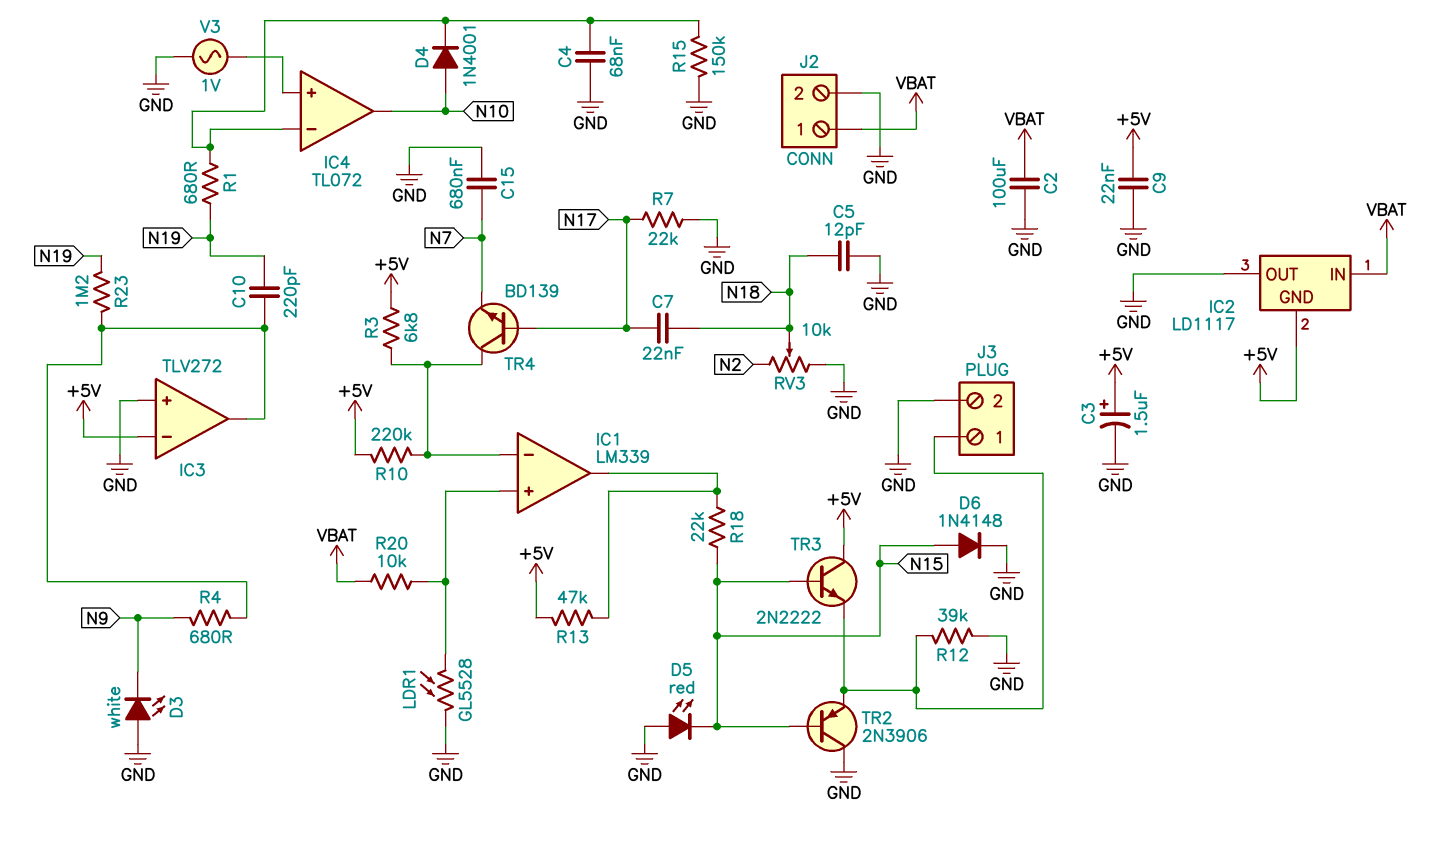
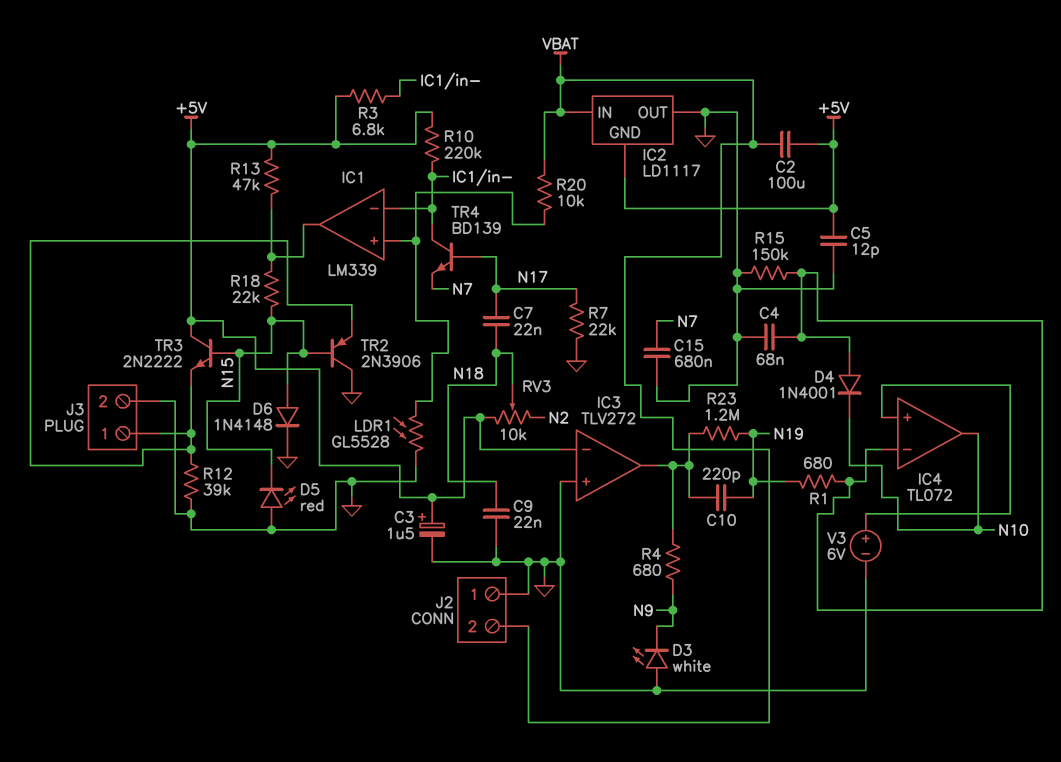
C2: 100uF (GND, VBAT) -> 100uF (+5V, VBAT)
C5: 12pF (GND, N18) -> 12pF (+5V, GND)
C9: 22nF (+5V, GND) -> 22nF (GND, N18)
D4: diode 1N4001 (A N10, K IC4/in-) -> diode 1N4001 (A IC4/in-, K N10)
J2 pin 1: VBAT -> GND
J2 pin 2: GND -> VBAT
RV3: 10k (GND, N2, wiper N18) -> 10k (+5V, N2, wiper N18)
V3: AC 1V (GND, IC4/in+) -> 6V (plus IC4/in+, minus GND)

